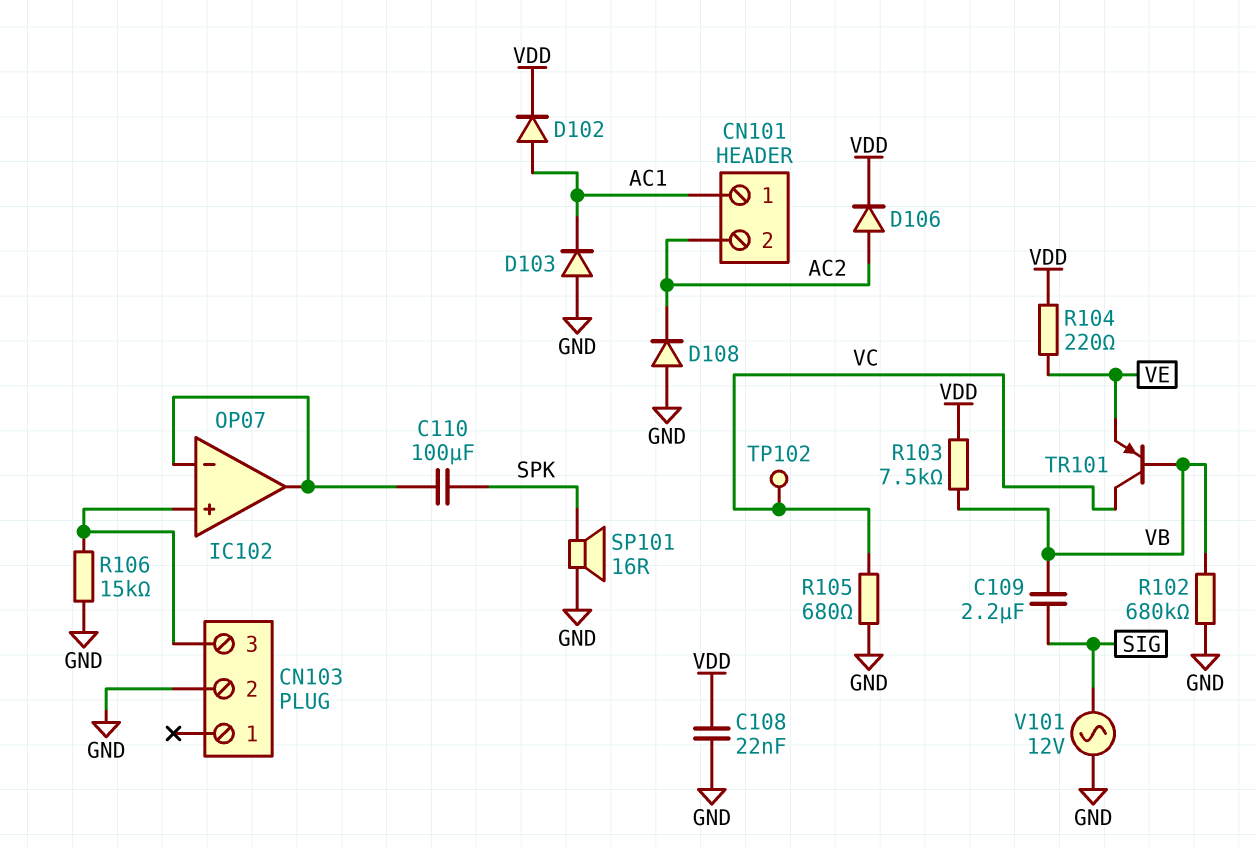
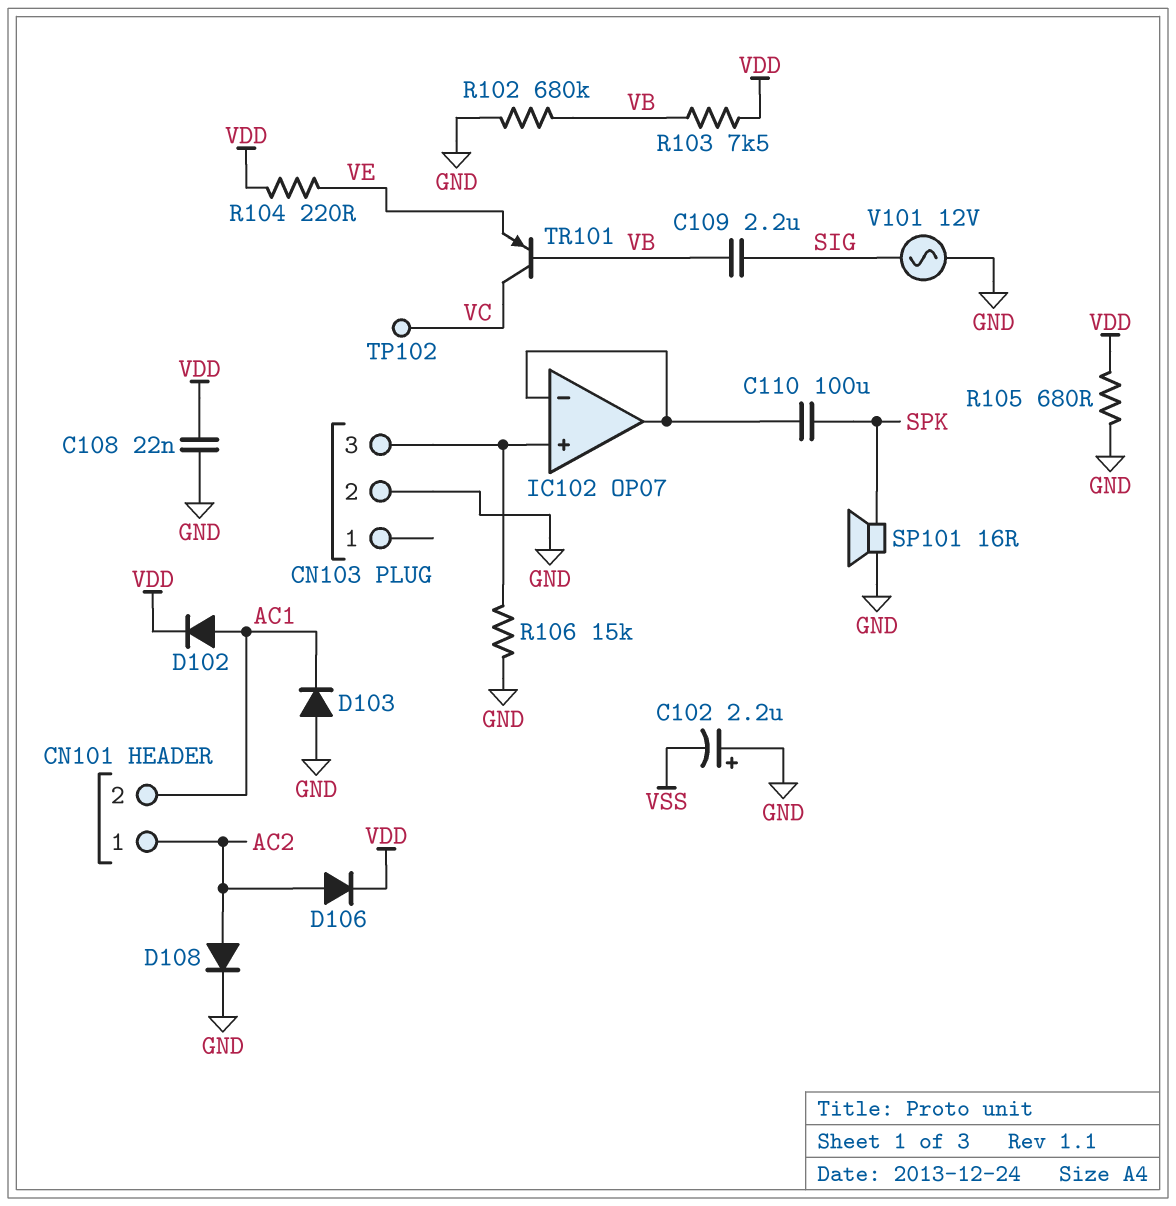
C102: none -> 2.2uF (plus GND, minus VSS)
CN101 pin 1: AC1 -> AC2
CN101 pin 2: AC2 -> AC1
D108: diode (A GND, K AC2) -> diode (A AC2, K GND)
R105: 680 (GND, VC) -> 680 (GND, VDD)

